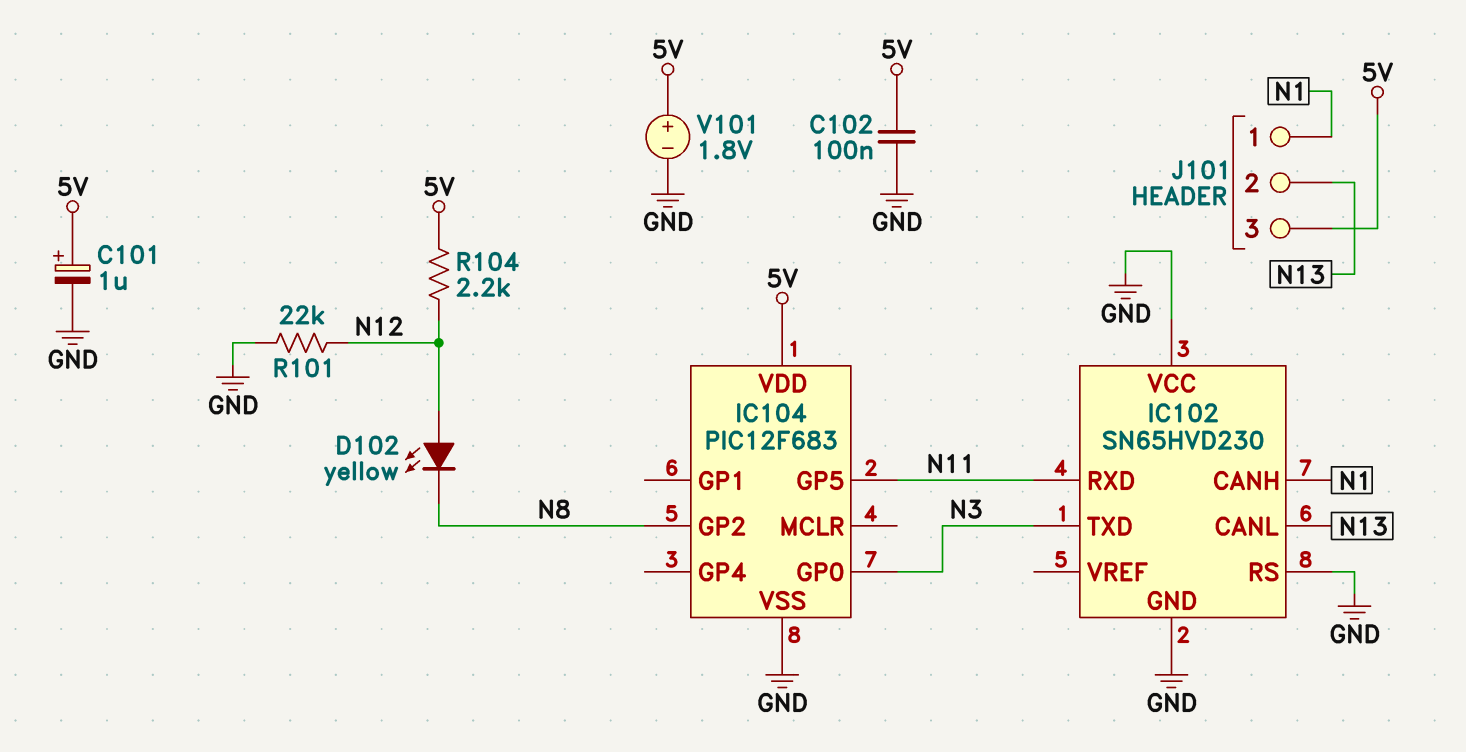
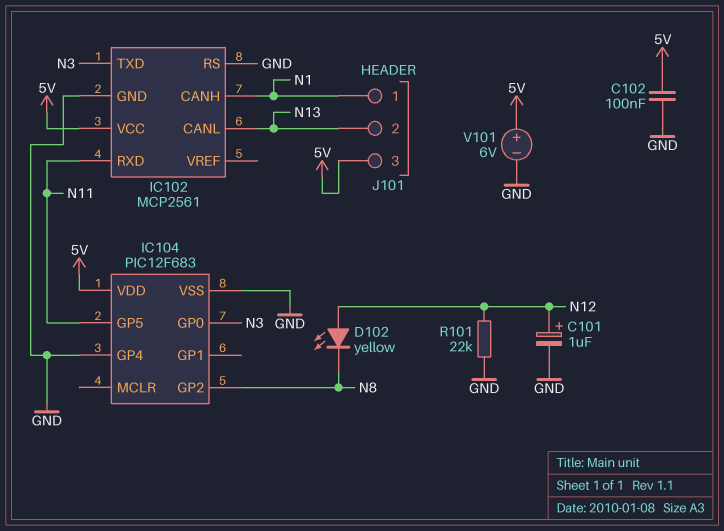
C101: 1uF (plus 5V, minus GND) -> 1uF (plus N12, minus GND)
IC102: SN65HVD230 -> MCP2561
IC102 pin VCC: GND -> 5V
IC104 pin GP4: none -> GND
R104: 2.2k (5V, N12) -> none
V101: 1.8V (plus 5V, minus GND) -> 6V (plus 5V, minus GND)

